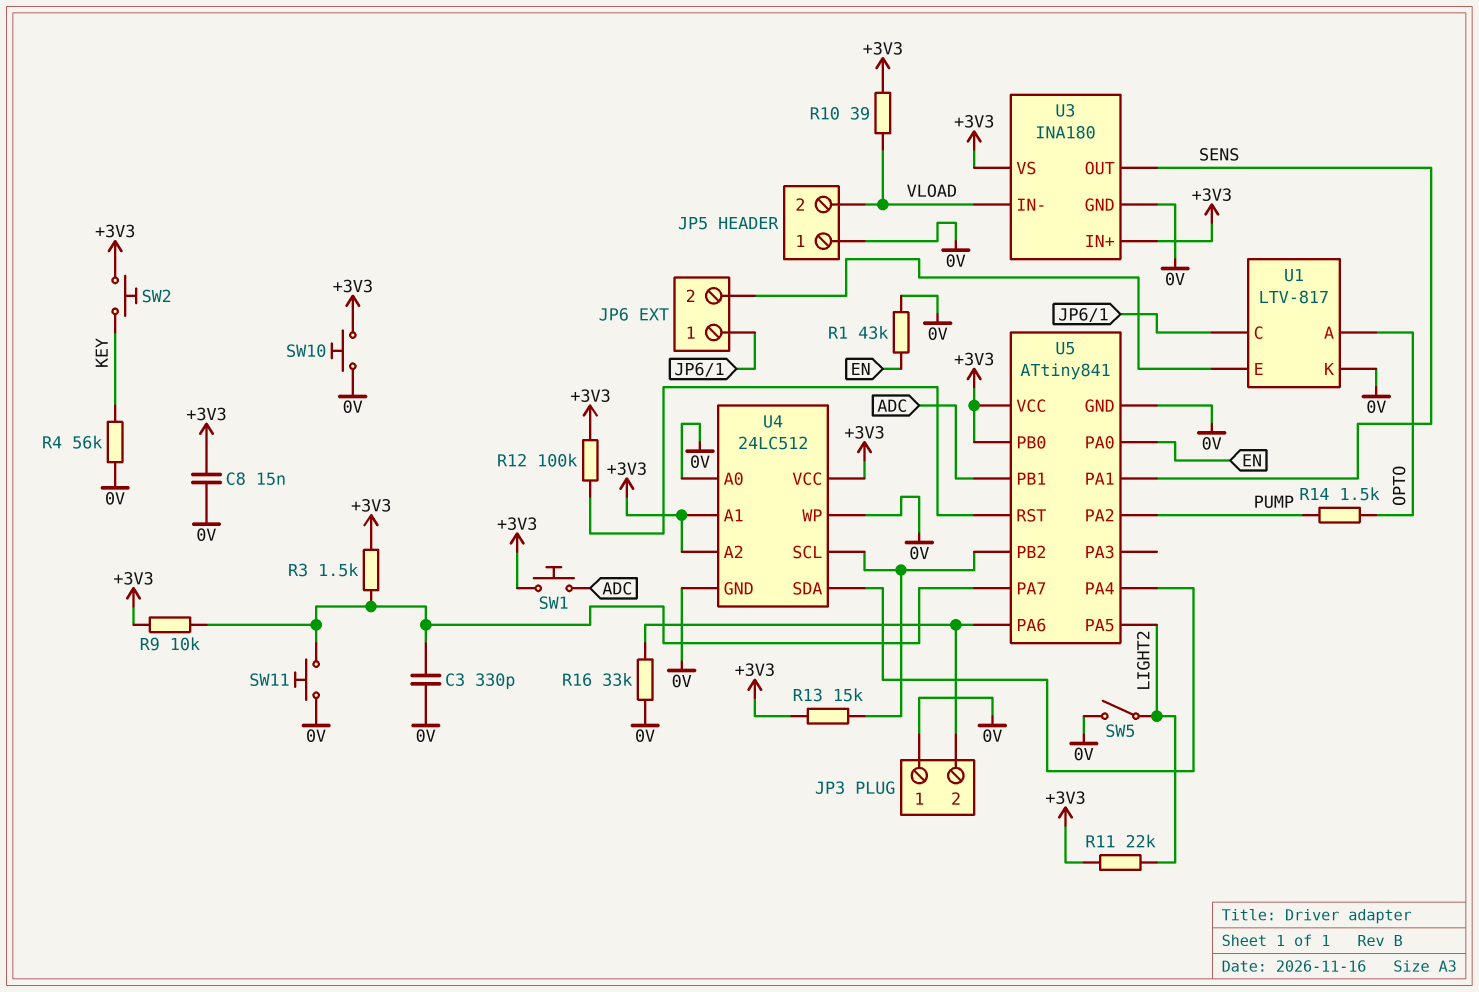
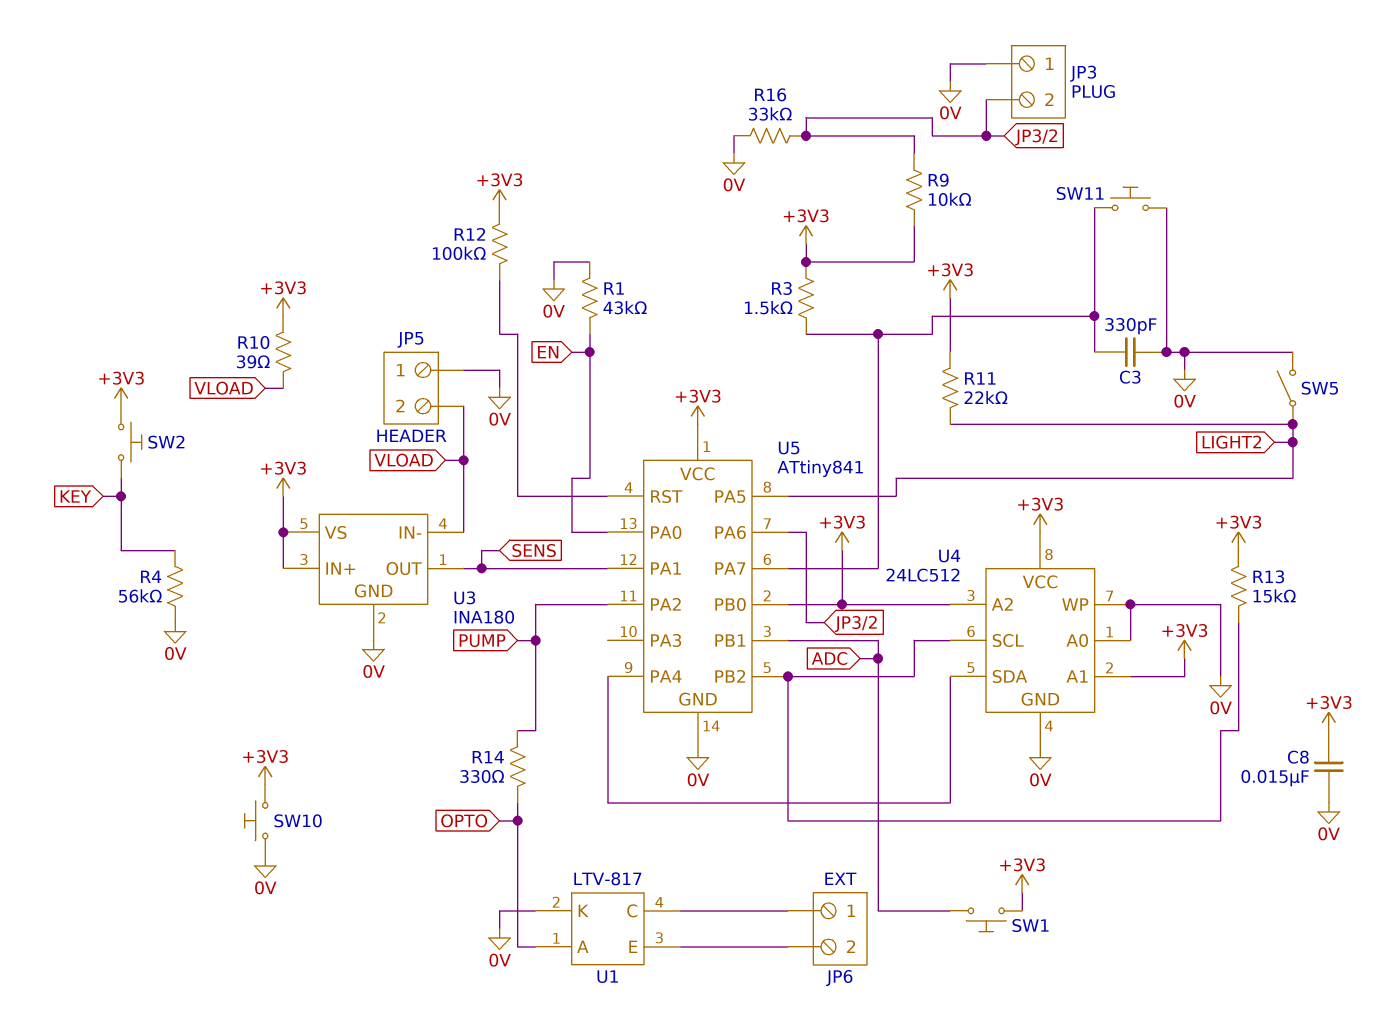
R9: 10k (+3V3, U5/PA7) -> 10k (+3V3, JP3/2)
R14: 1.5k (OPTO, PUMP) -> 330 (OPTO, PUMP)

